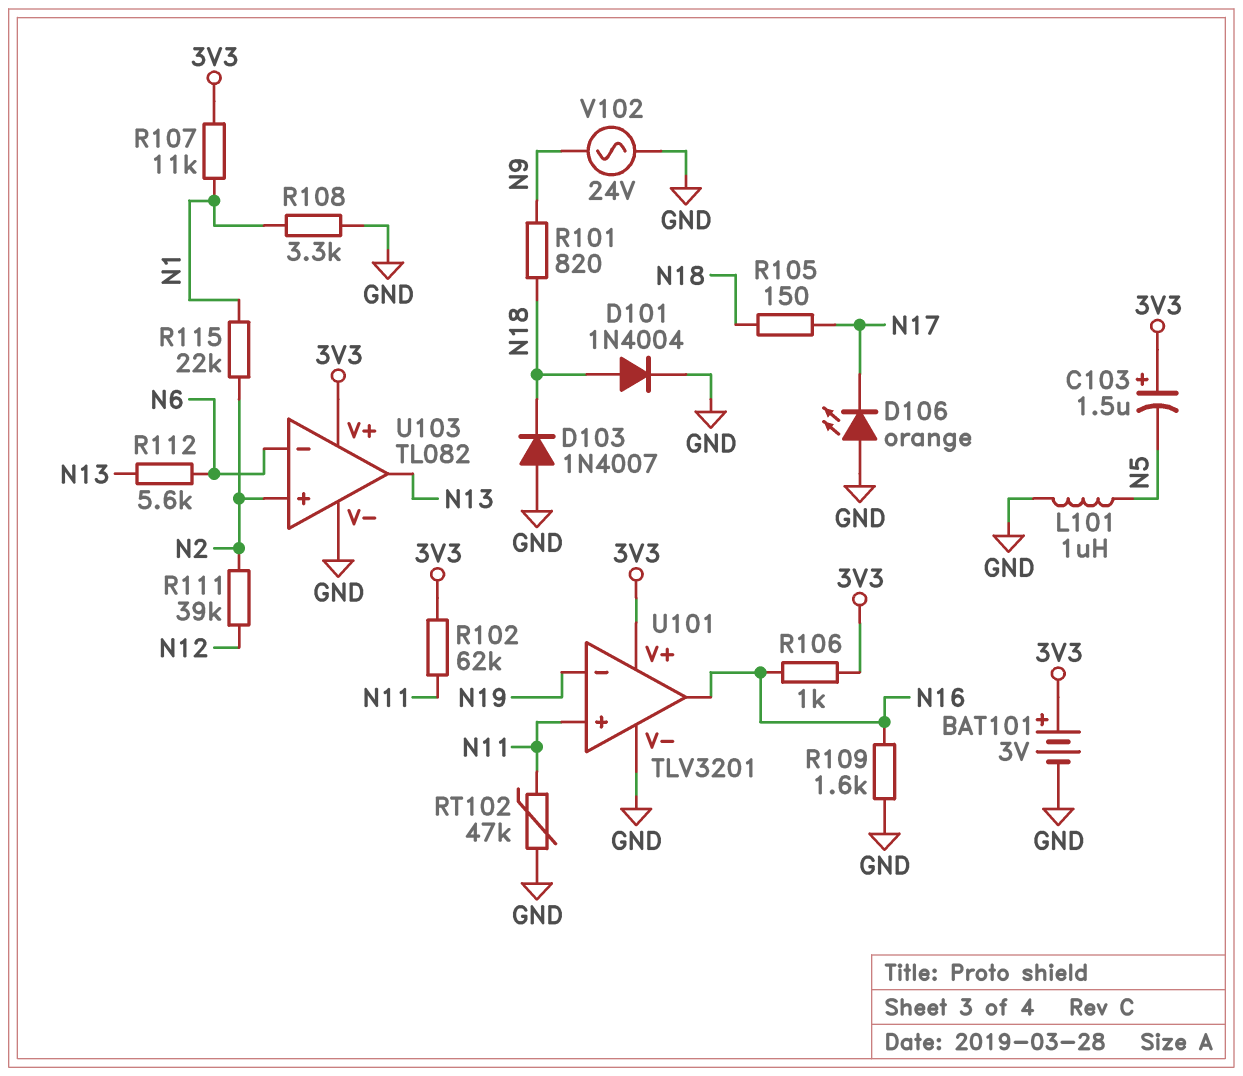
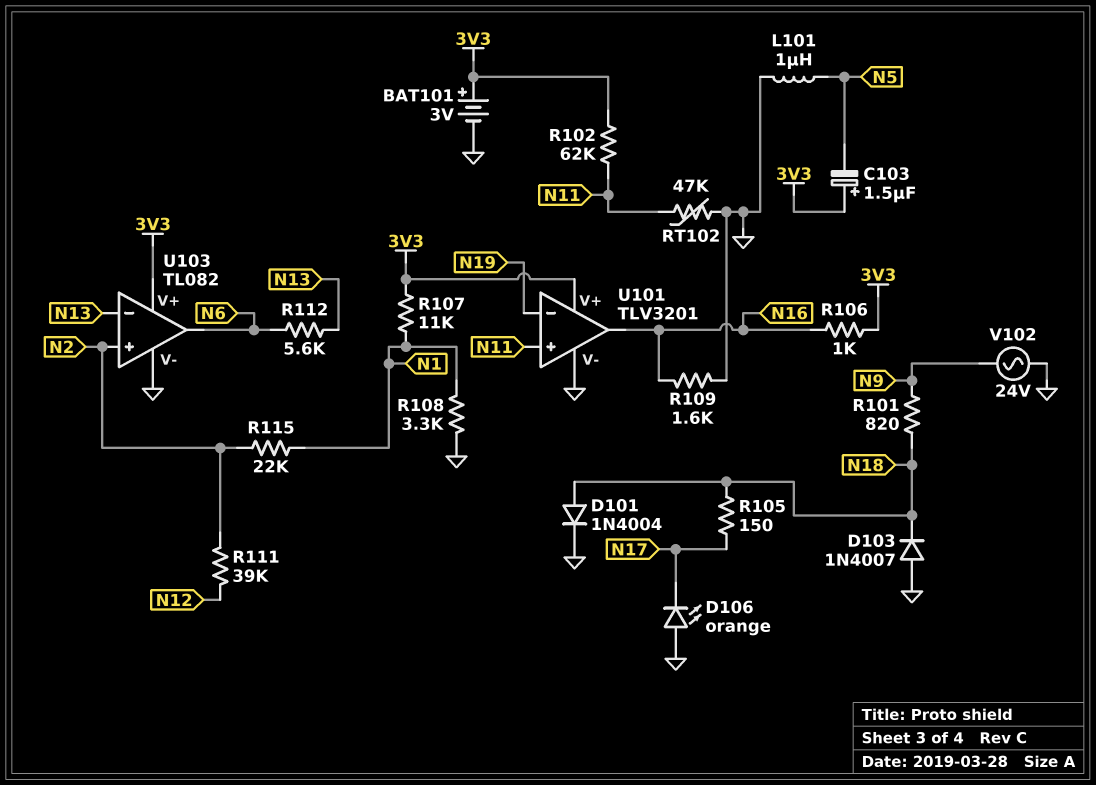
U103 pin in-: N6 -> N13
U103 pin out: N13 -> N6

